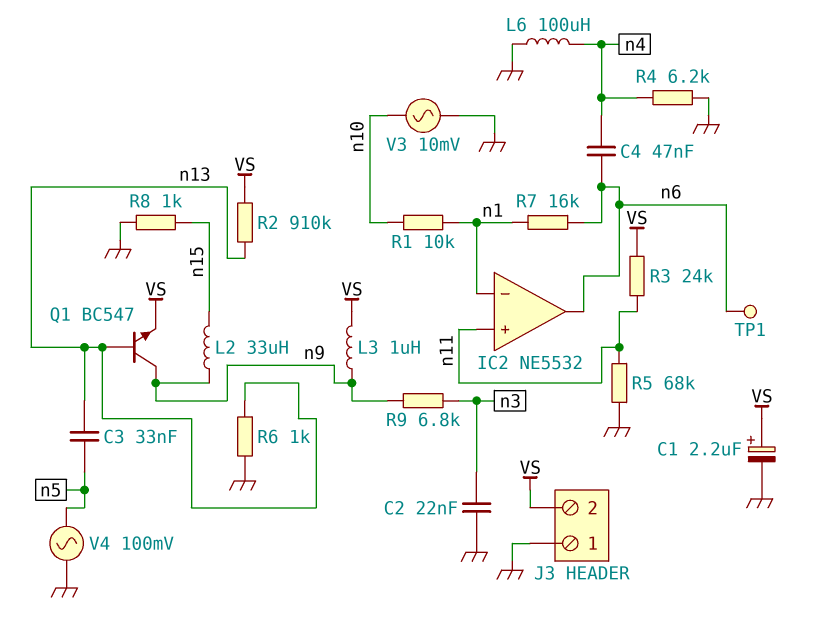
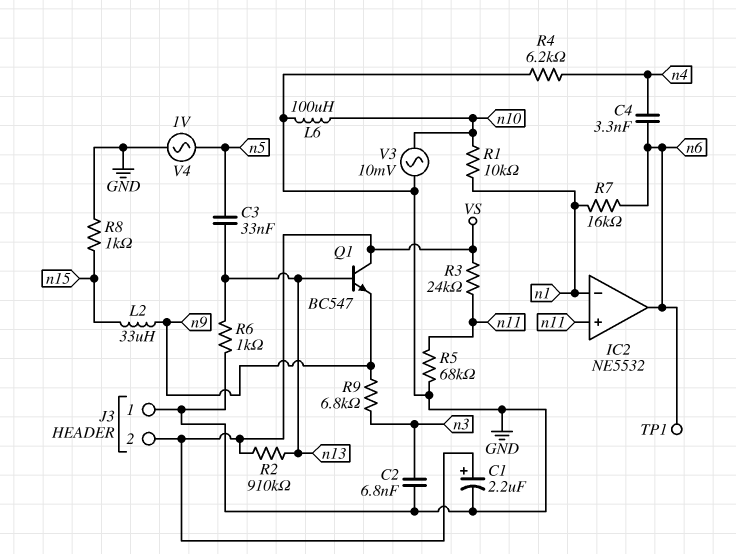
C2: 22nF (GND, n3) -> 6.8nF (GND, n3)
C4: 47nF (n4, n6) -> 3.3nF (n4, n6)
L3: 1uH (VS, n9) -> none
L6: 100uH (GND, n4) -> 100uH (GND, n10)
Q1: NPN BC547 (B n13, C n9, E VS) -> NPN BC547 (B n13, C VS, E n9)
V4: AC 100mV (GND, n5) -> AC 1V (GND, n5)

